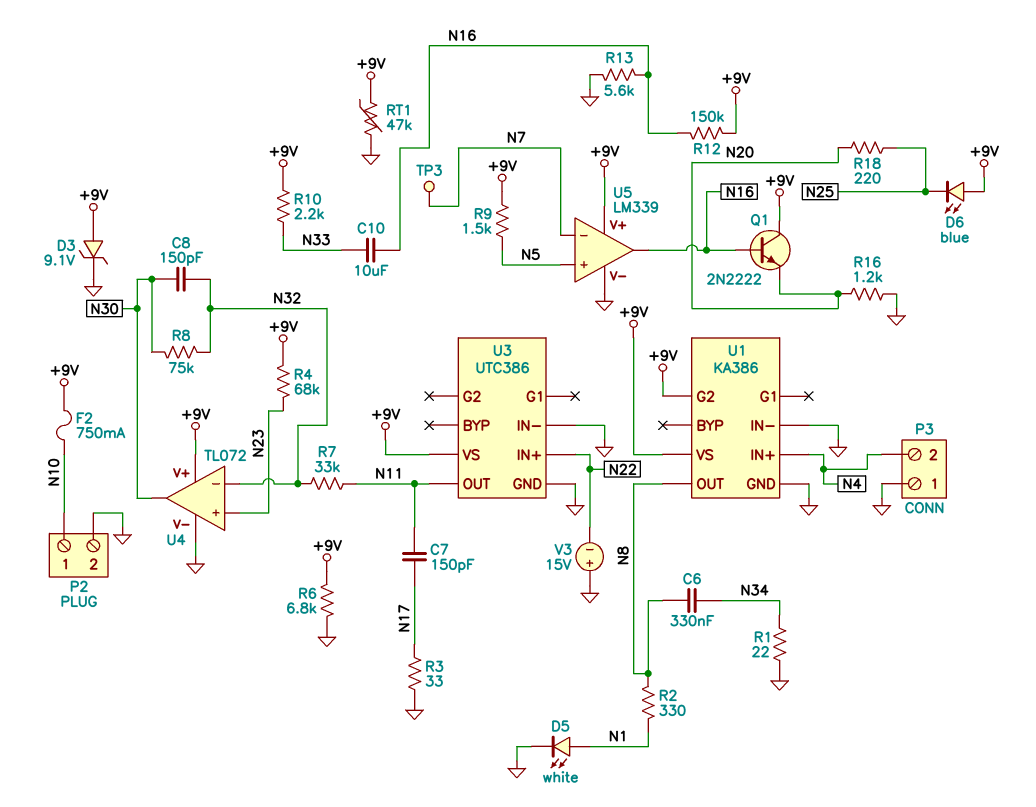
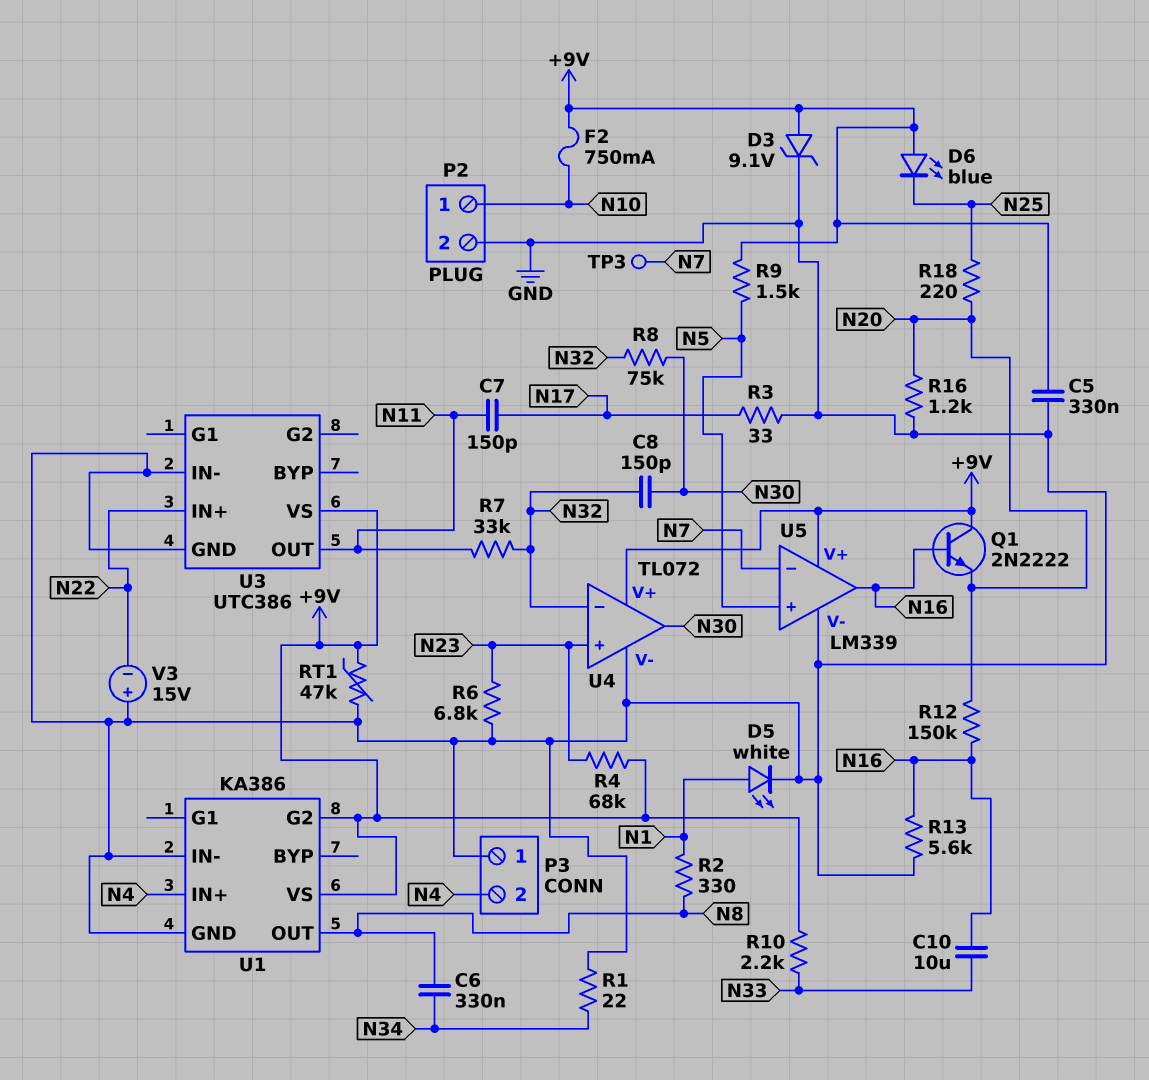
C5: none -> 330nF (+9V, GND)
R6: 6.8k (+9V, GND) -> 6.8k (GND, N23)
R12: 150k (+9V, N16) -> 150k (N16, N20)

